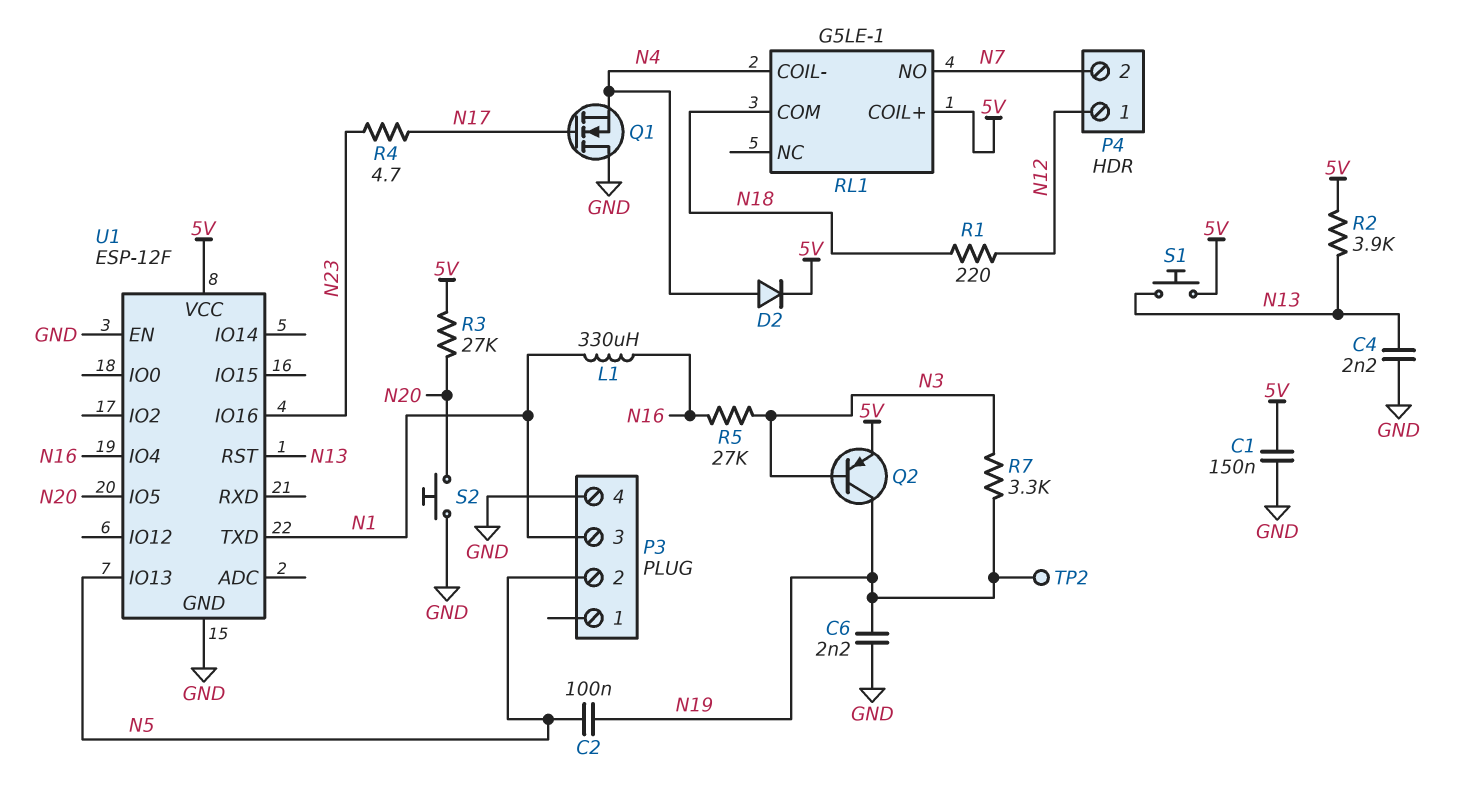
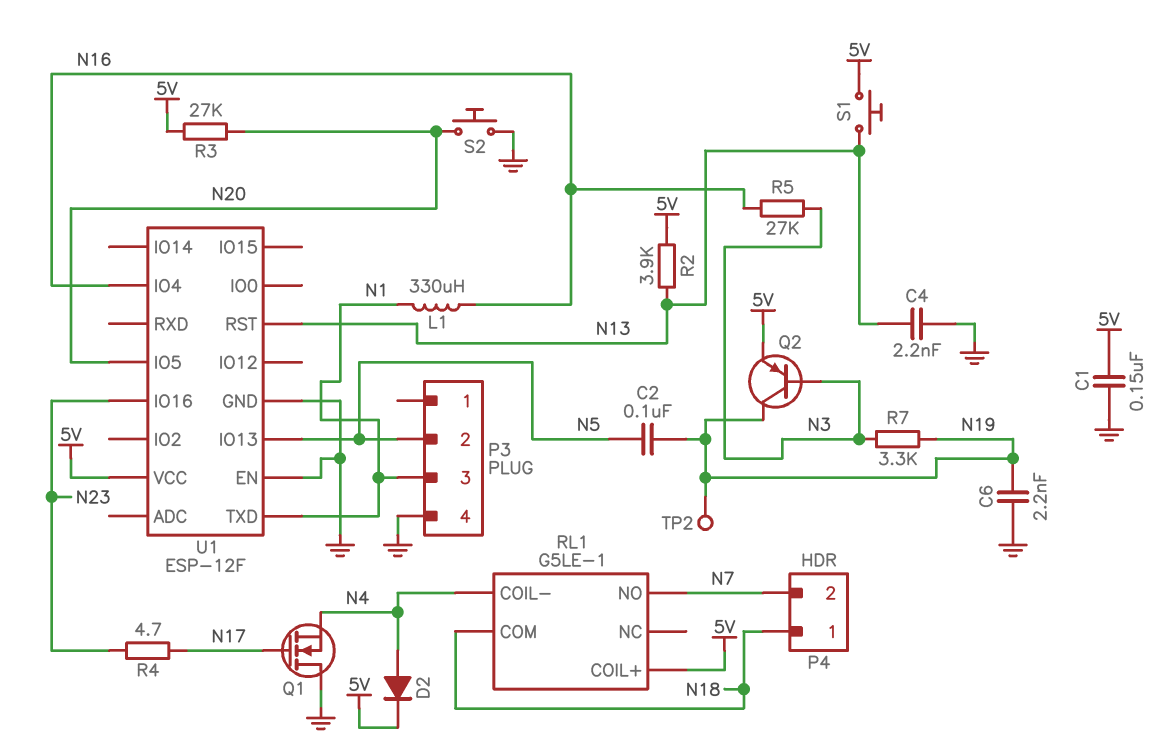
P4 pin 1: N12 -> N18
R1: 220 (N12, N18) -> none

